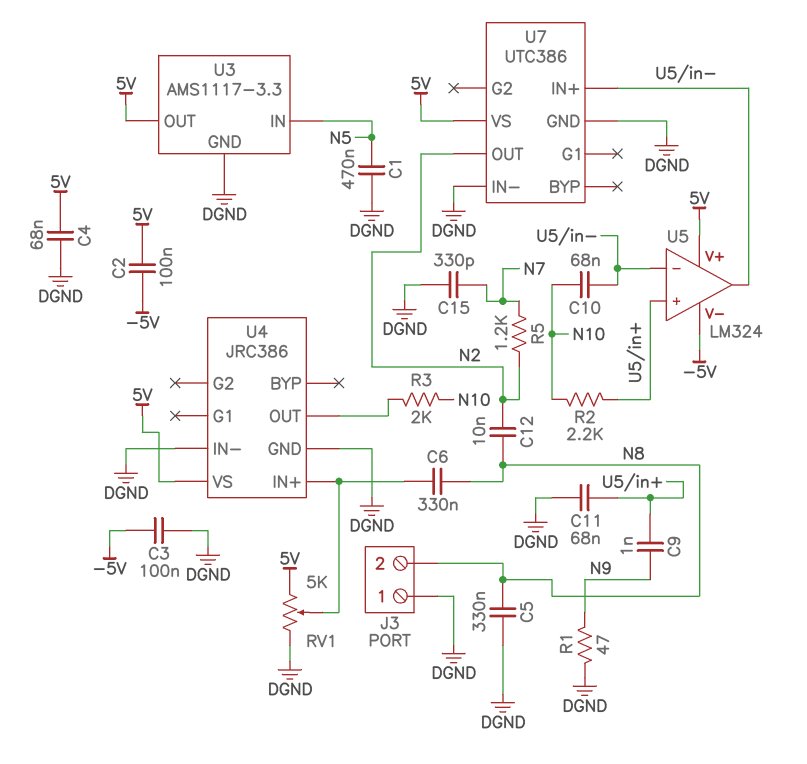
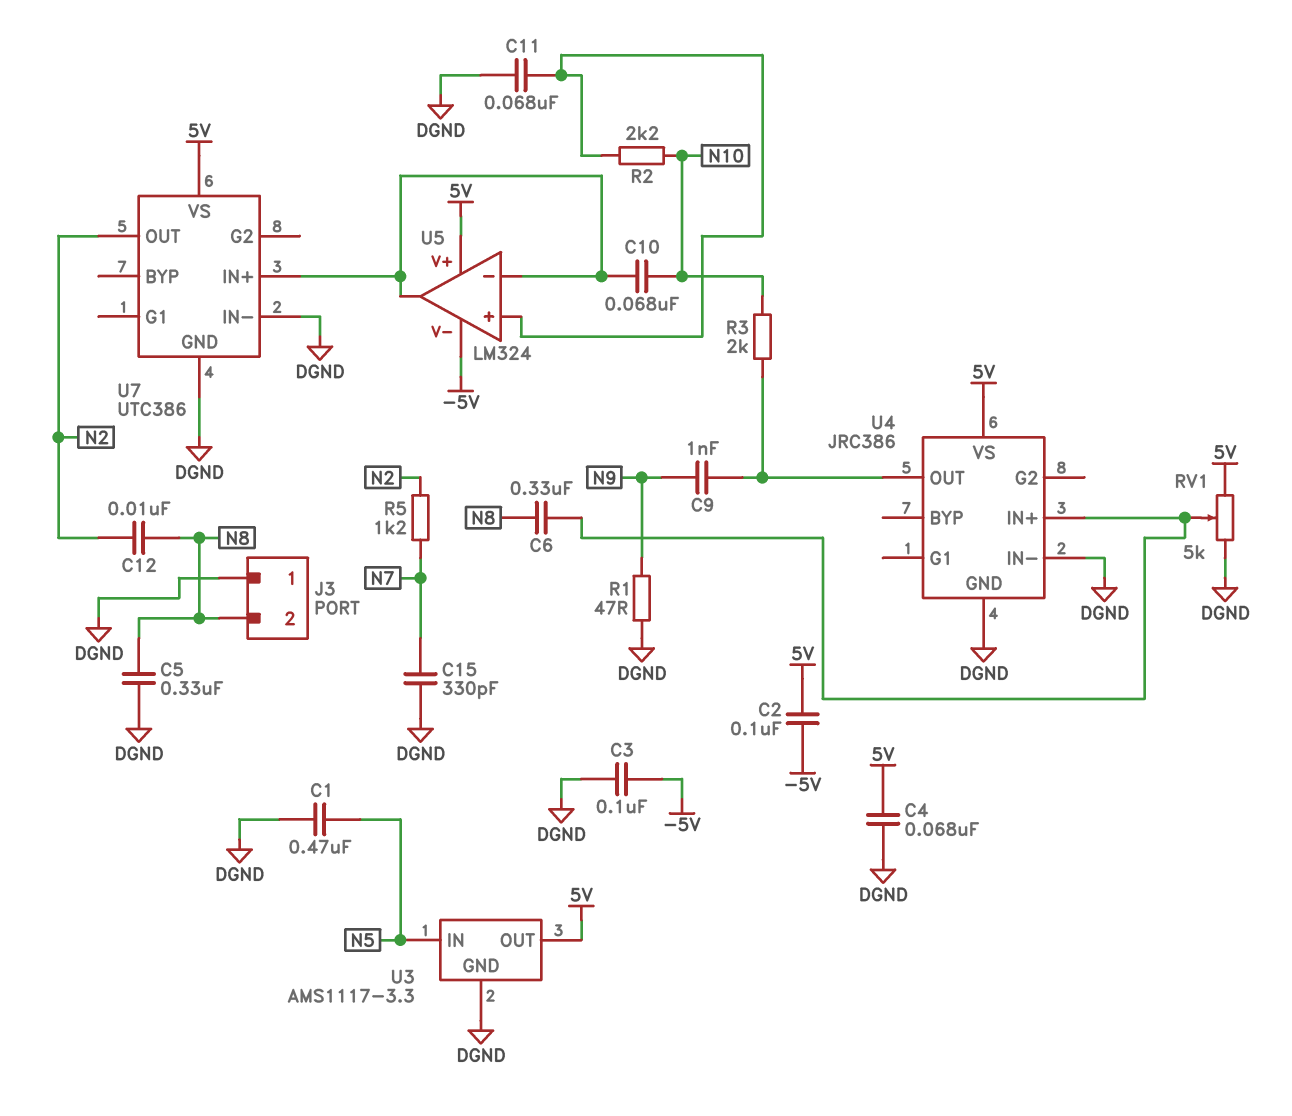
C9: 1nF (N9, U5/in+) -> 1nF (N9, U4/OUT)

